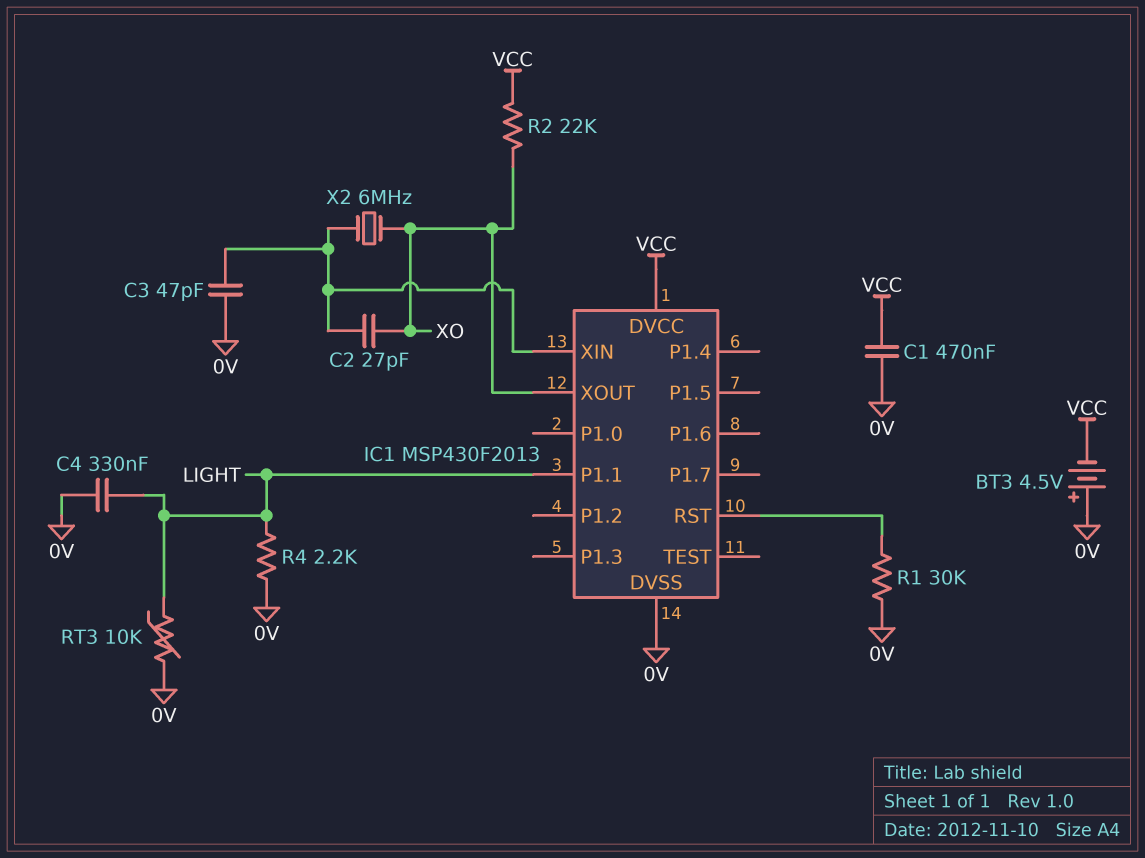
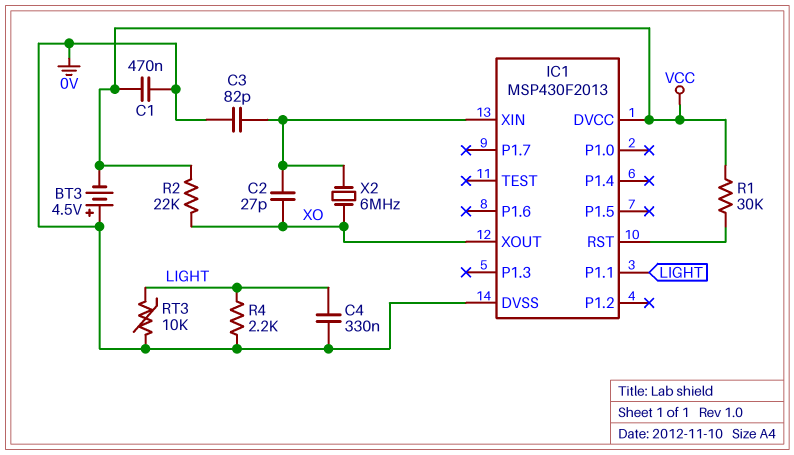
C3: 47pF (0V, IC1/XIN) -> 82pF (0V, IC1/XIN)
R1: 30k (0V, IC1/RST) -> 30k (IC1/RST, VCC)

